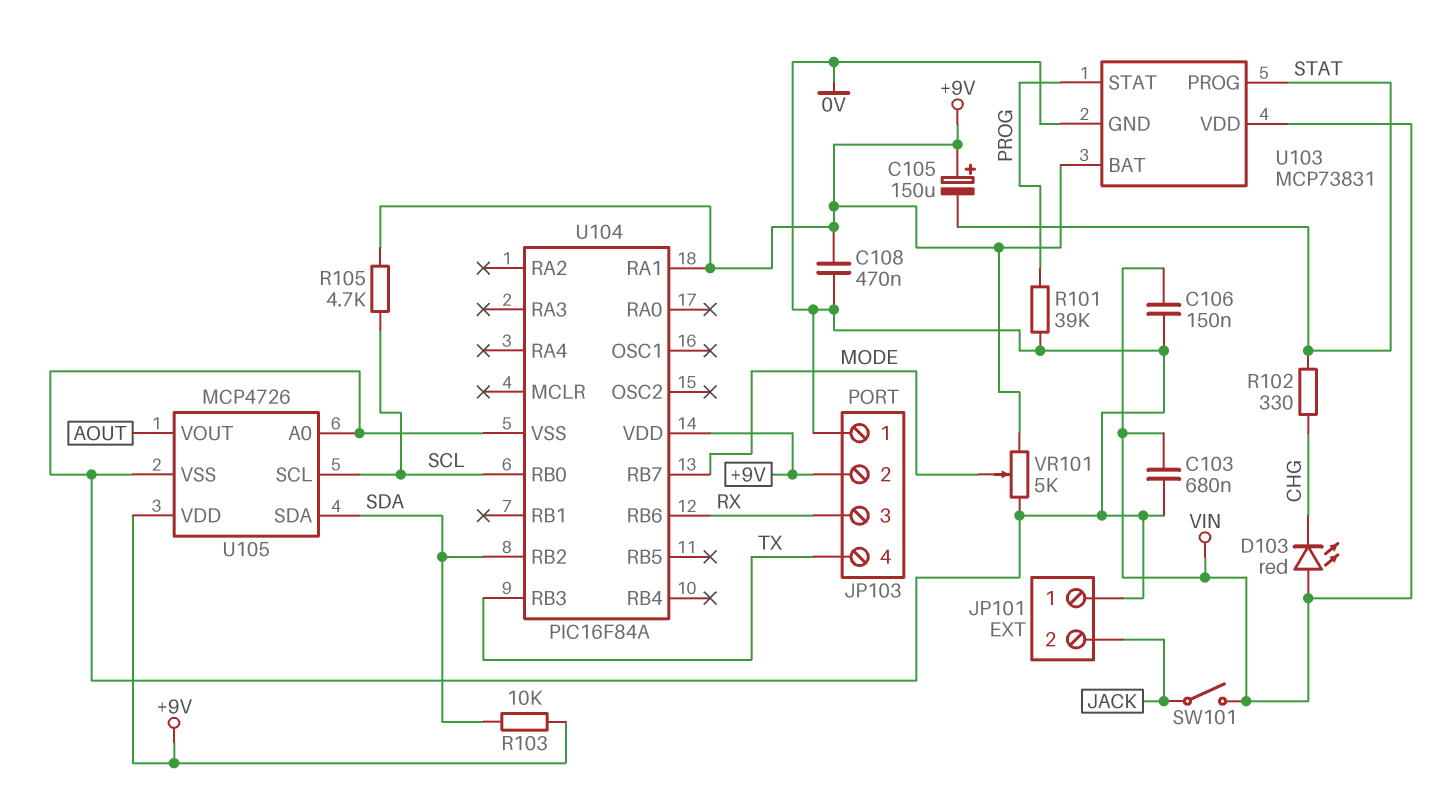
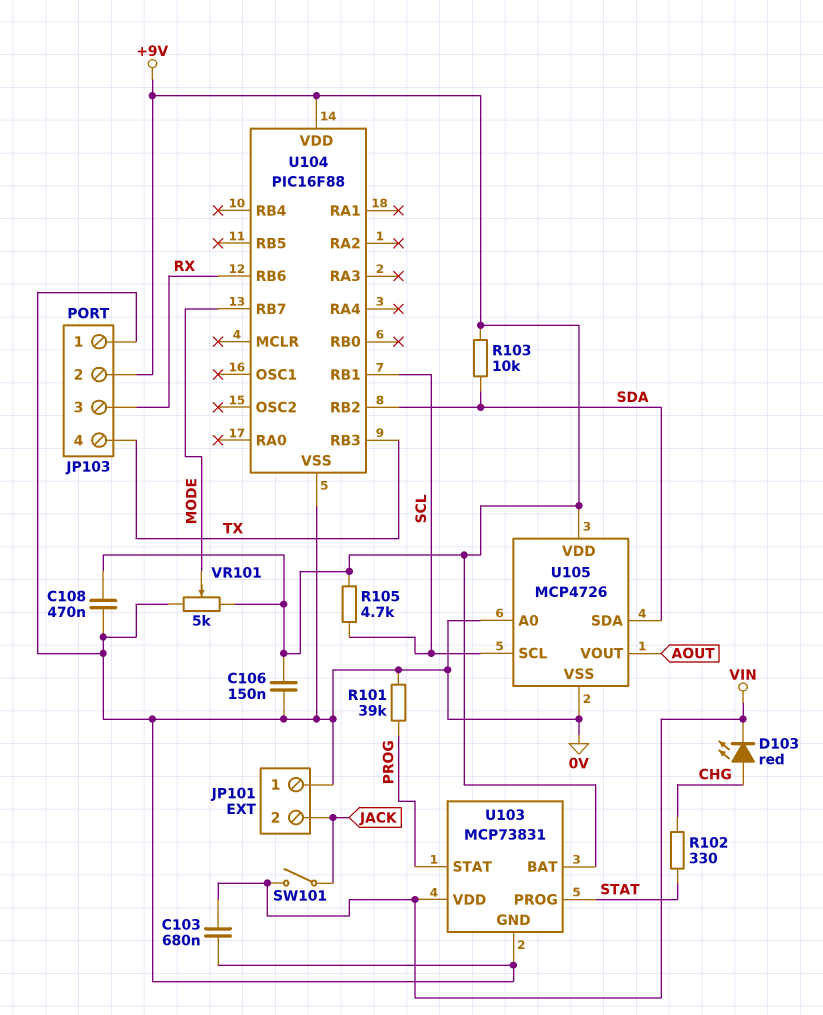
C105: 150uF (plus +9V, minus STAT) -> none
C106: 150nF (0V, VIN) -> 150nF (+9V, 0V)
D103: LED red (A VIN, K CHG) -> LED red (A CHG, K VIN)
U104: PIC16F84A -> PIC16F88
U104 pin RA1: +9V -> none
U104 pin RB0: SCL -> none
U104 pin RB1: none -> SCL

